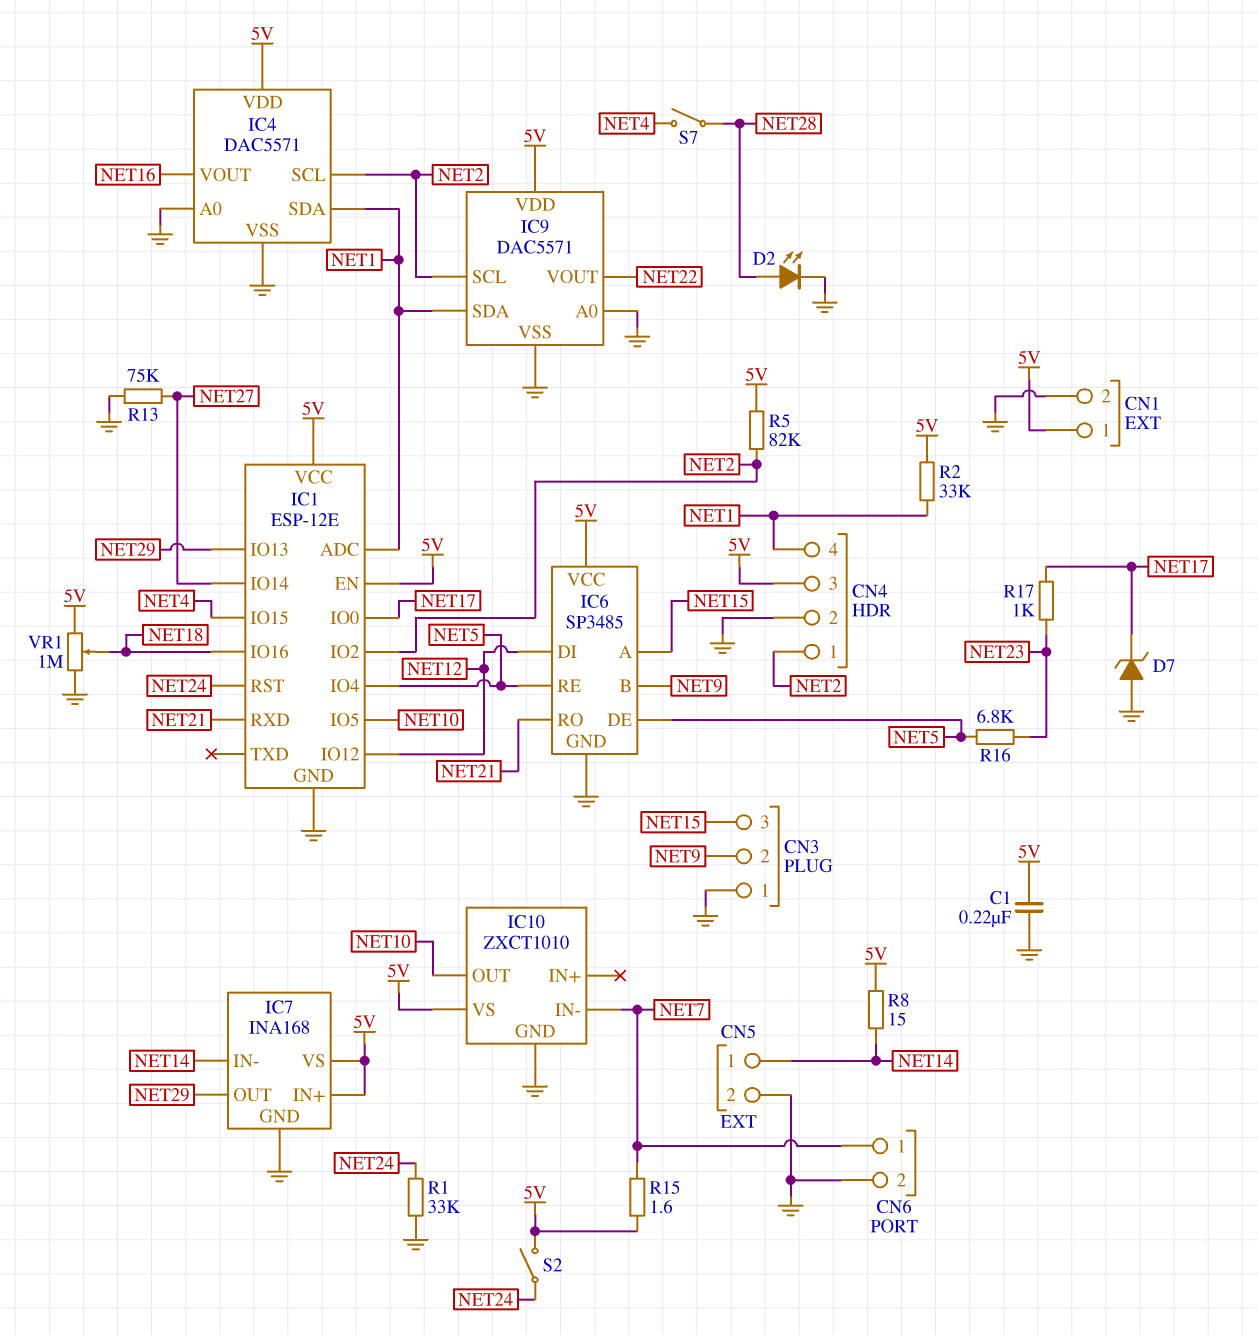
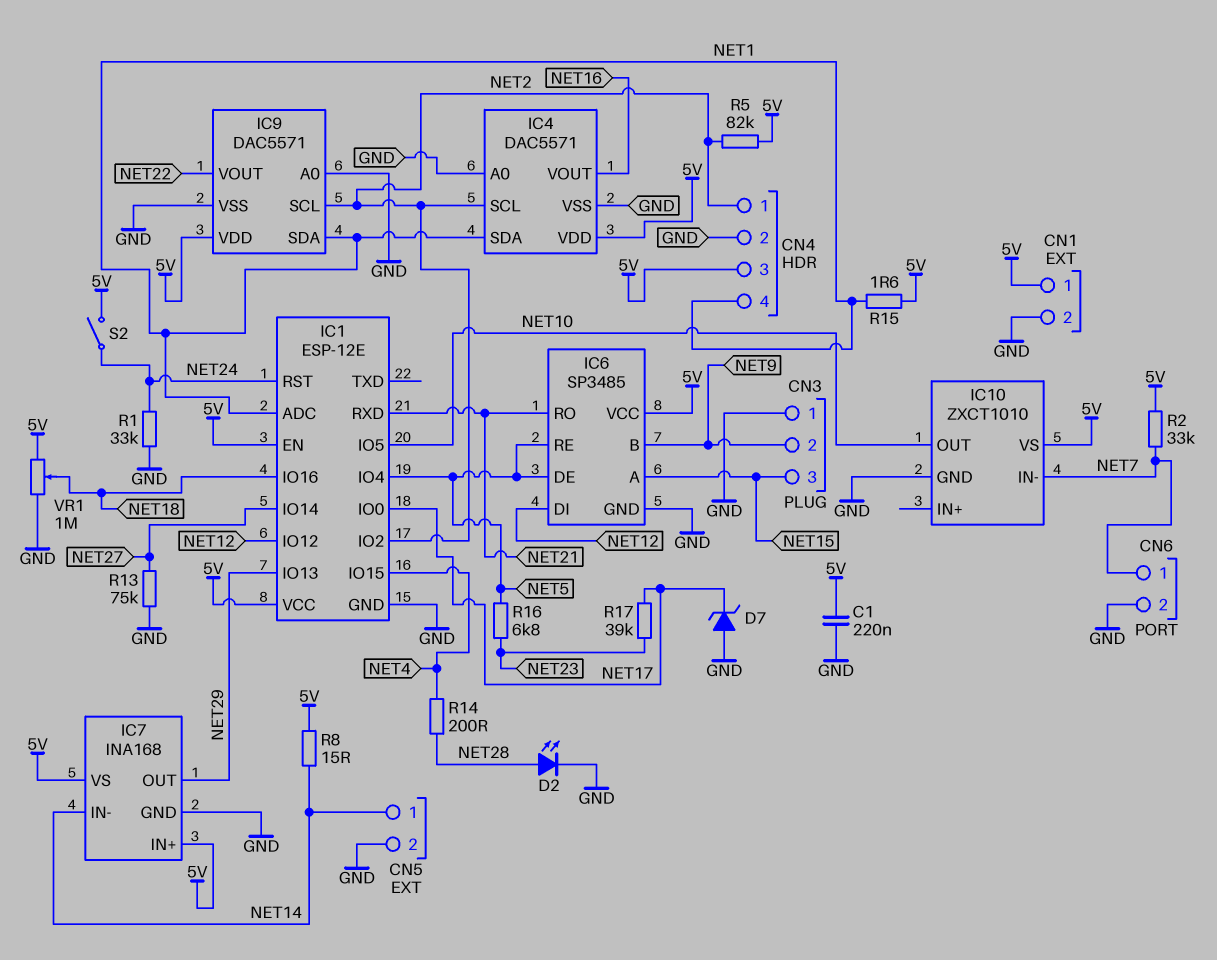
R2: 33k (5V, NET1) -> 33k (5V, NET7)
R14: none -> 200 (NET4, NET28)
R15: 1.6 (5V, NET7) -> 1.6 (5V, NET1)
R17: 1k (NET17, NET23) -> 39k (NET17, NET23)
S7: switch (NET4, NET28) -> none

